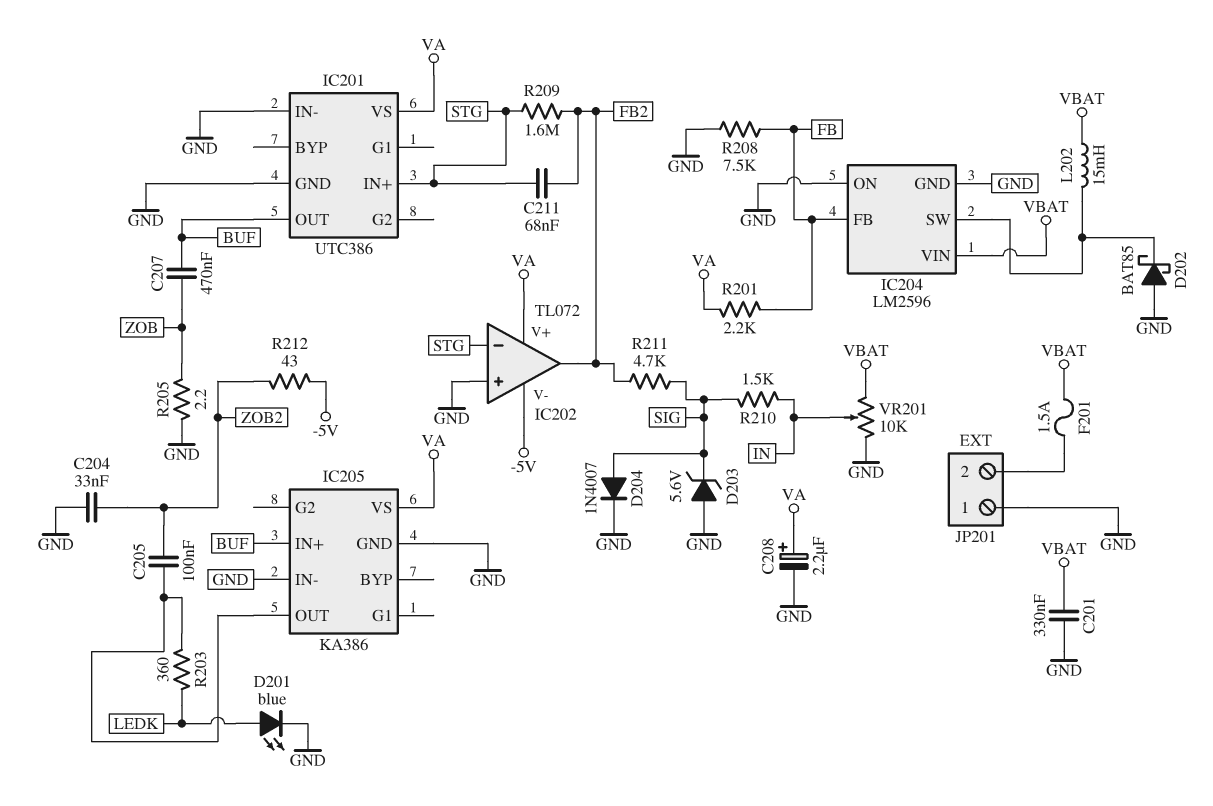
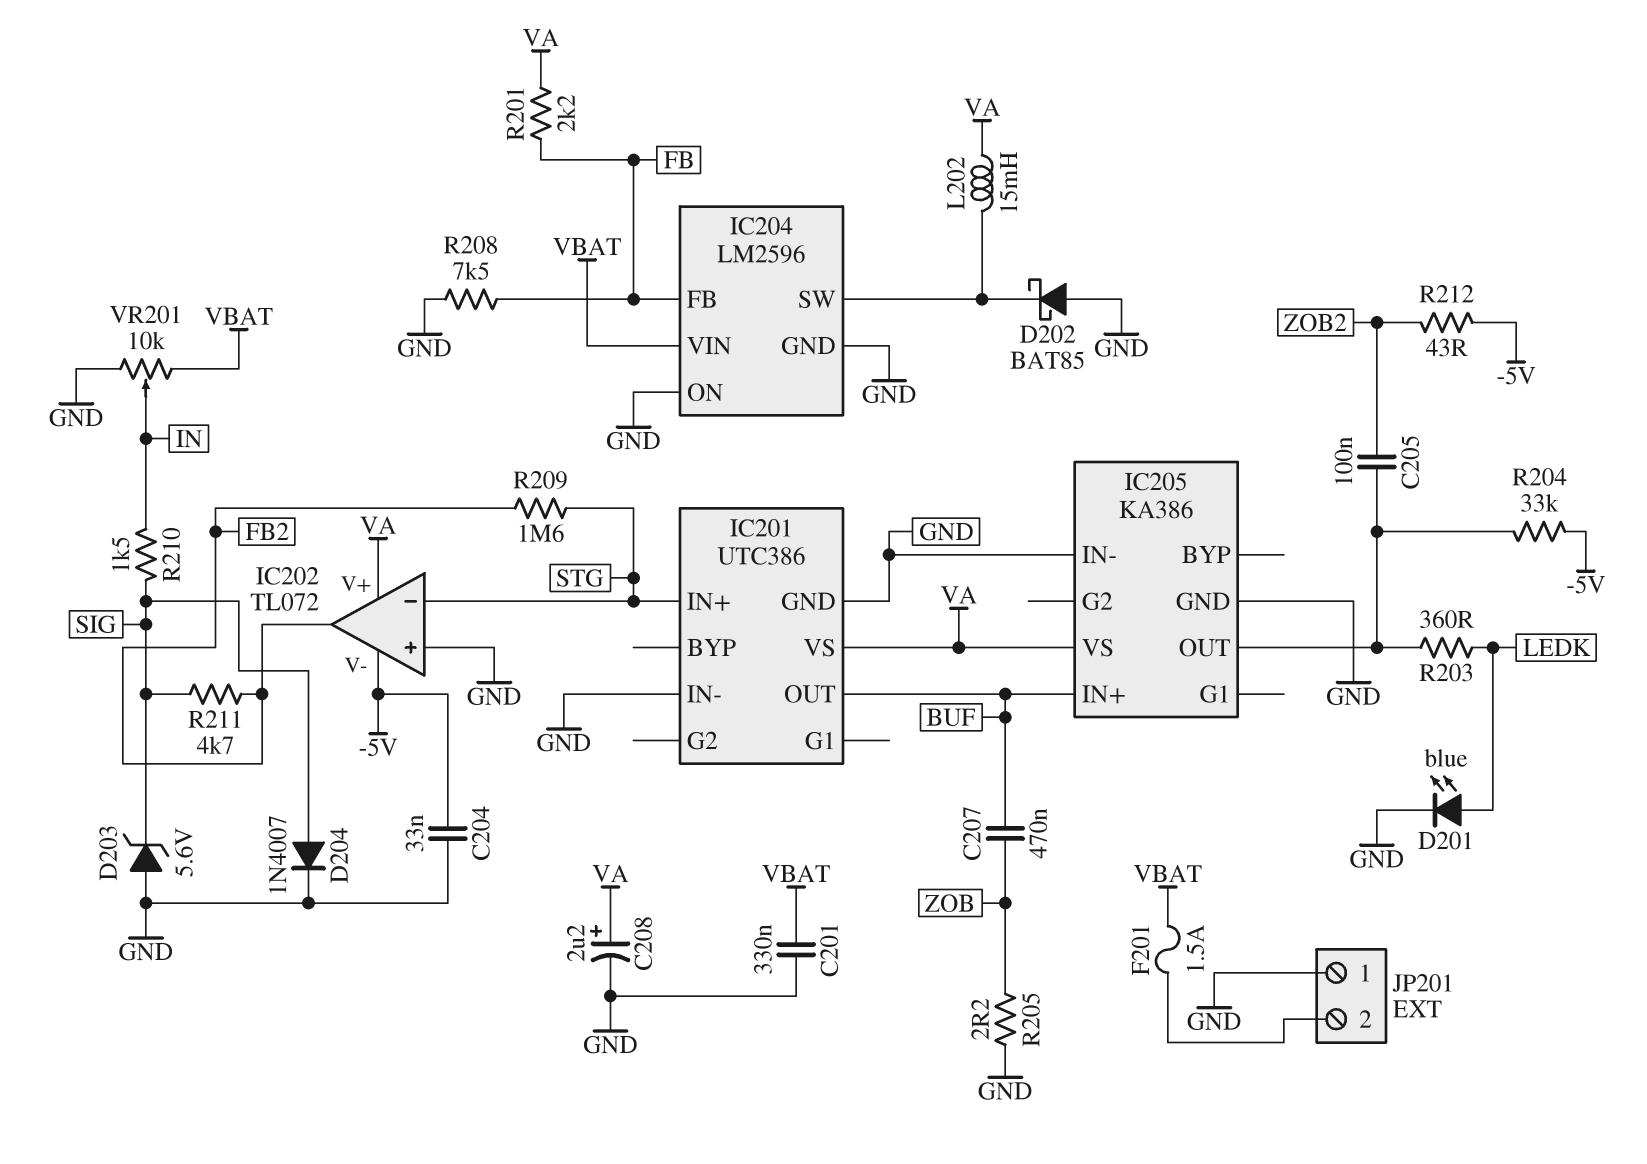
C204: 33nF (GND, ZOB2) -> 33nF (-5V, GND)
C211: 68nF (FB2, STG) -> none
L202: 15mH (IC204/SW, VBAT) -> 15mH (IC204/SW, VA)
R204: none -> 33k (-5V, IC205/OUT)

